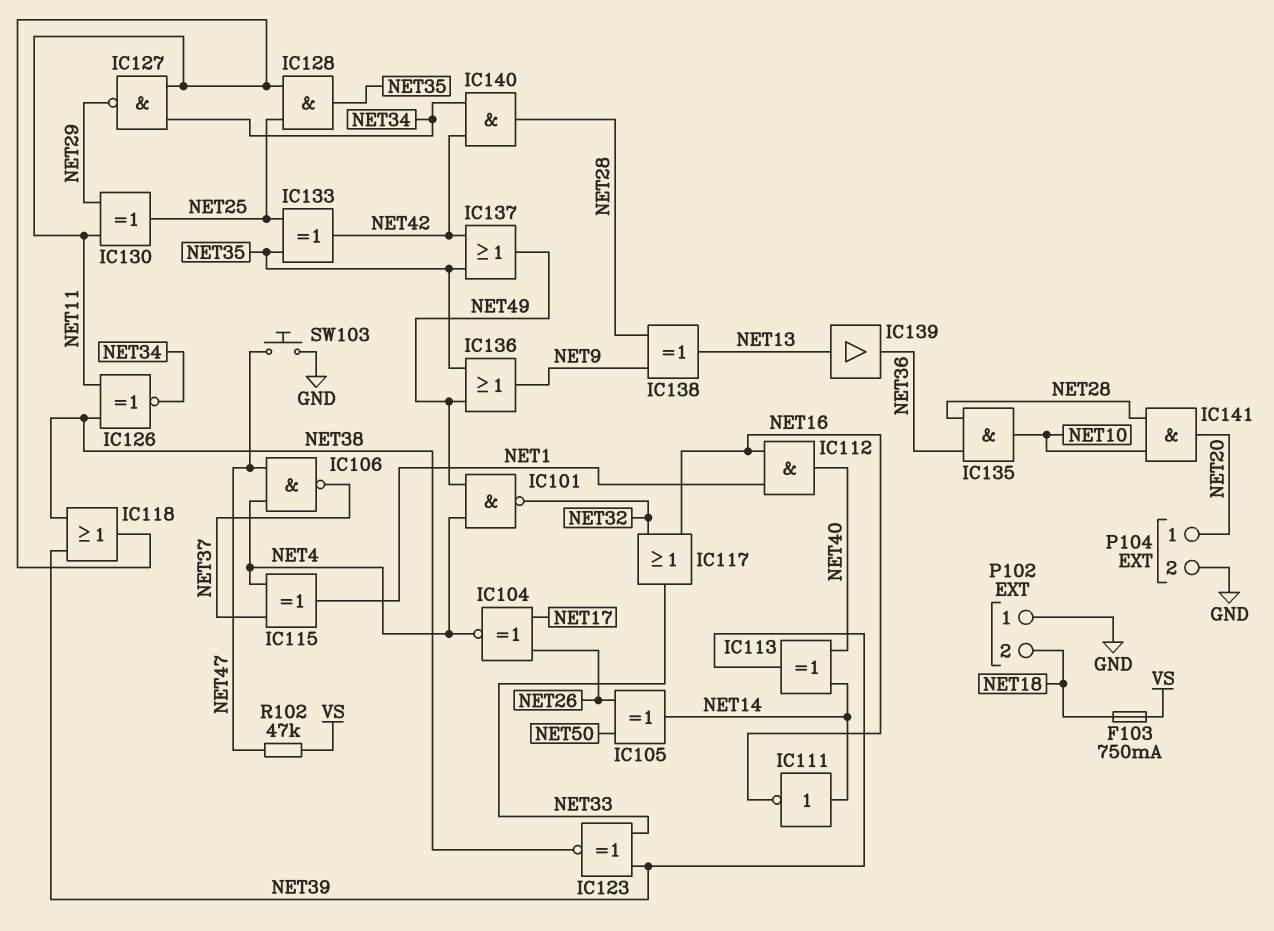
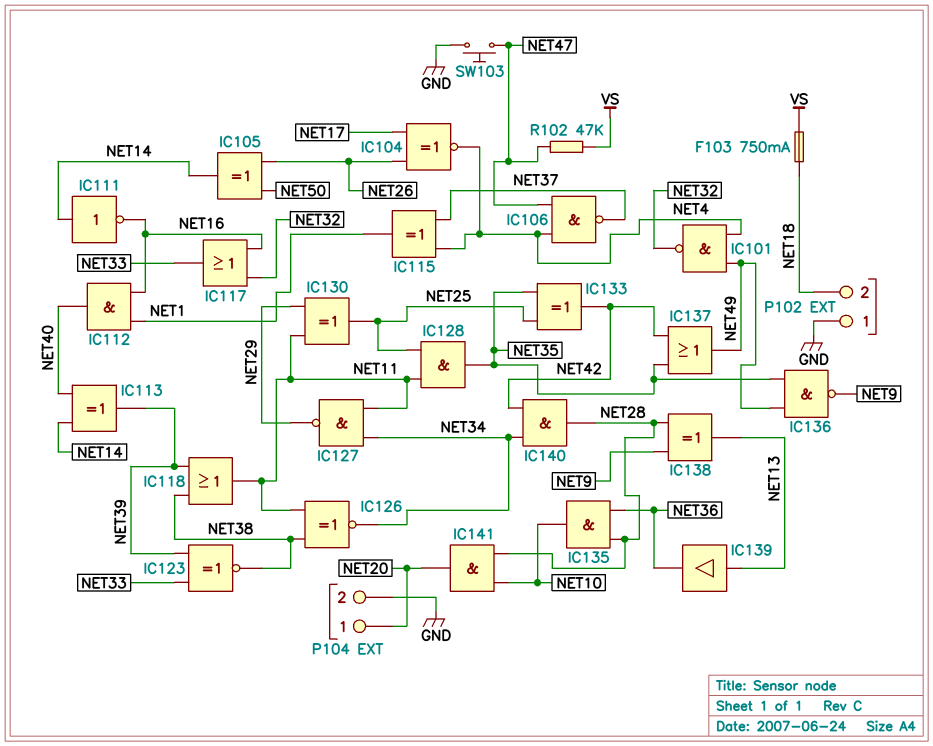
IC136: OR (in NET35, in NET49, out NET9) -> NAND (in NET35, in NET49, out NET9)

